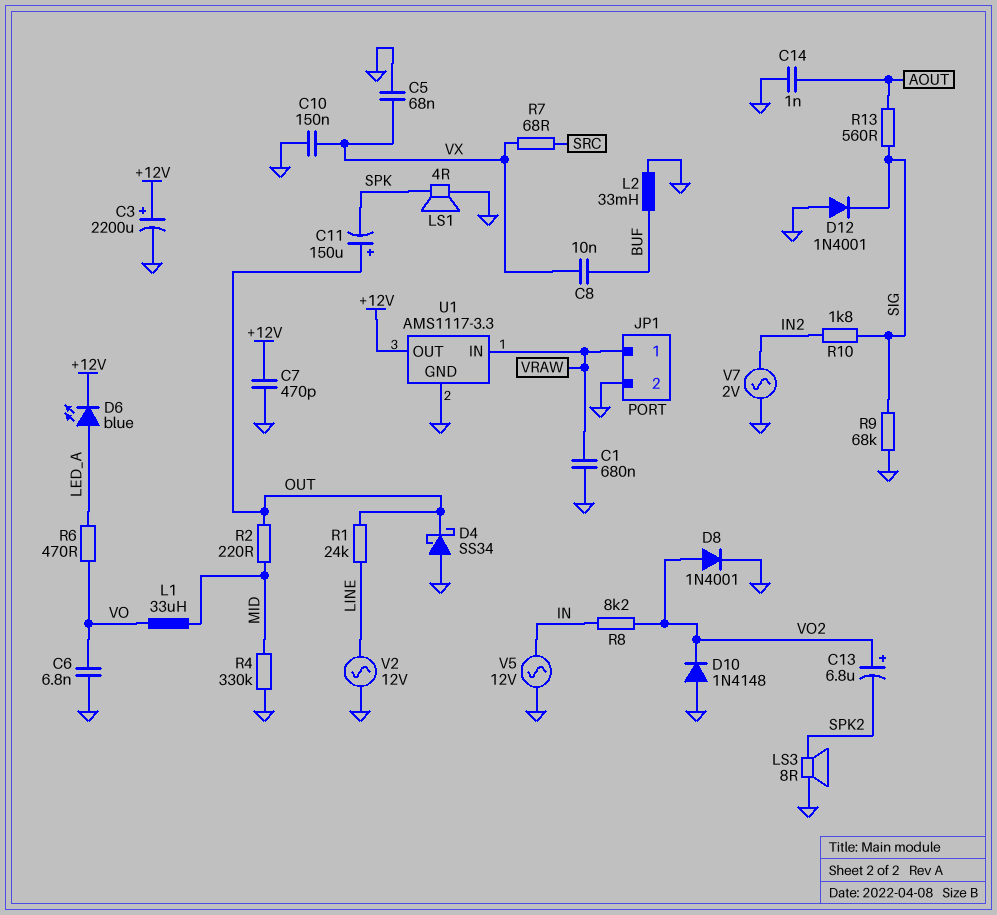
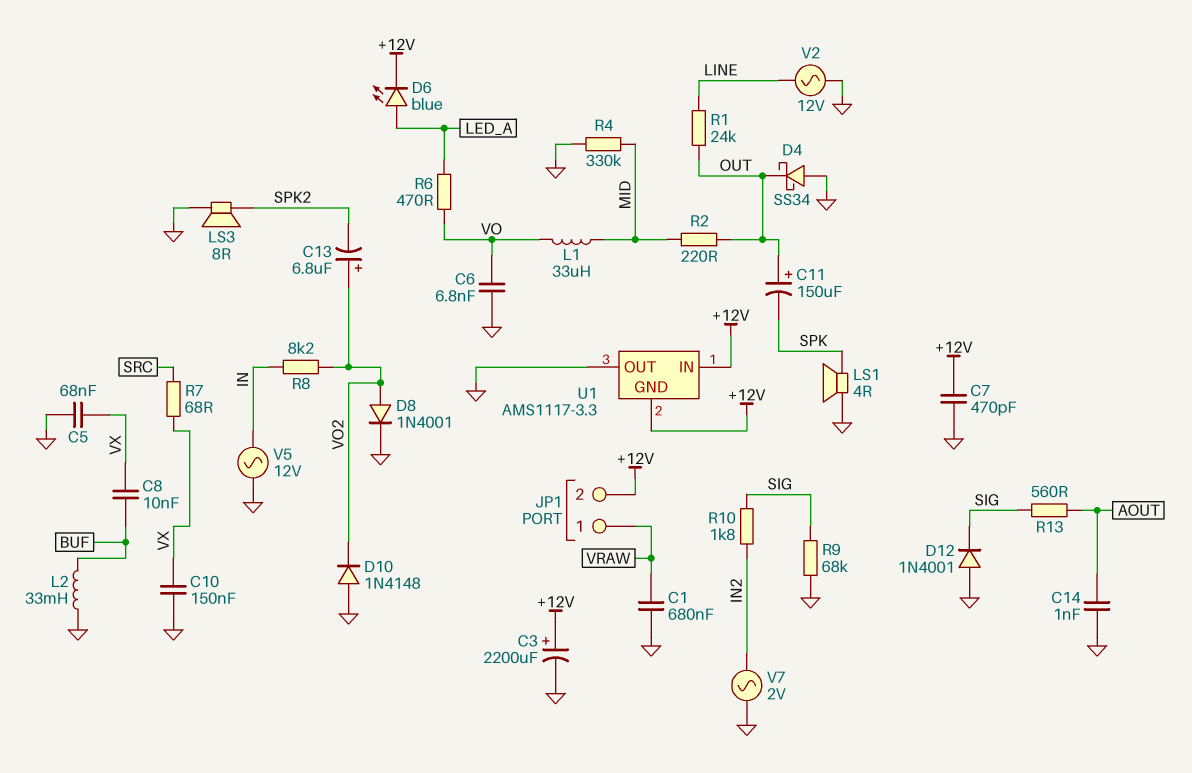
JP1 pin 2: GND -> +12V
U1 pin GND: GND -> +12V
U1 pin IN: VRAW -> +12V
U1 pin OUT: +12V -> GND

